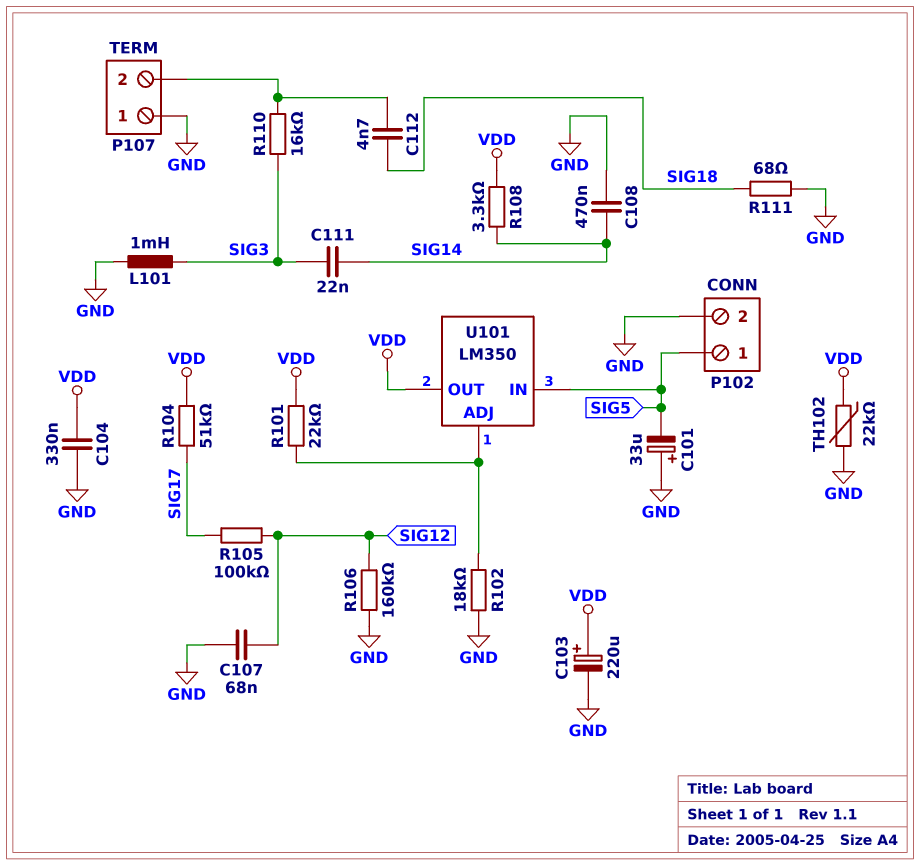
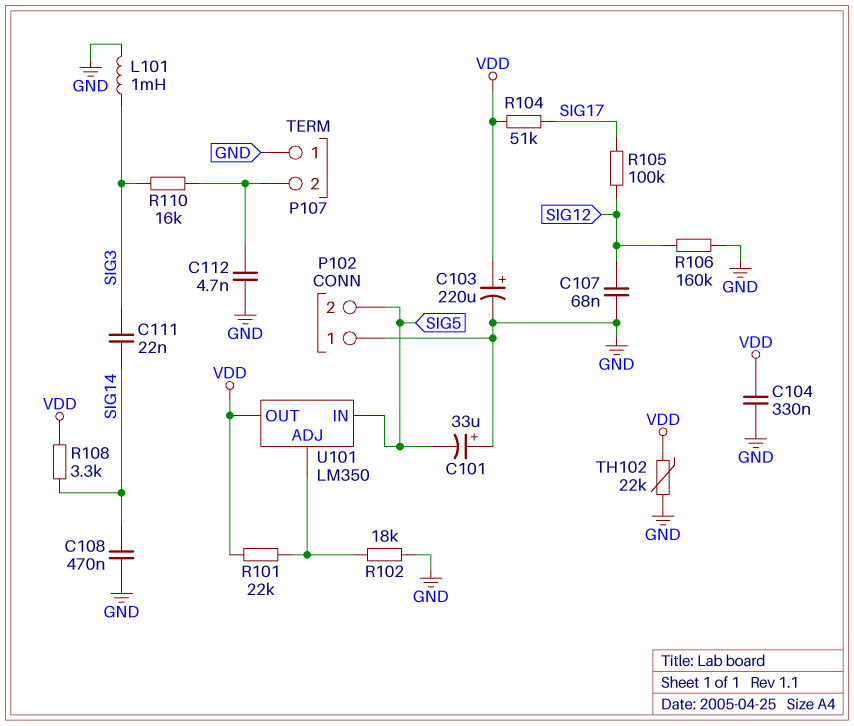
C112: 4.7nF (P107/2, SIG18) -> 4.7nF (GND, P107/2)
P102 pin 1: SIG5 -> GND
P102 pin 2: GND -> SIG5
R111: 68 (GND, SIG18) -> none

